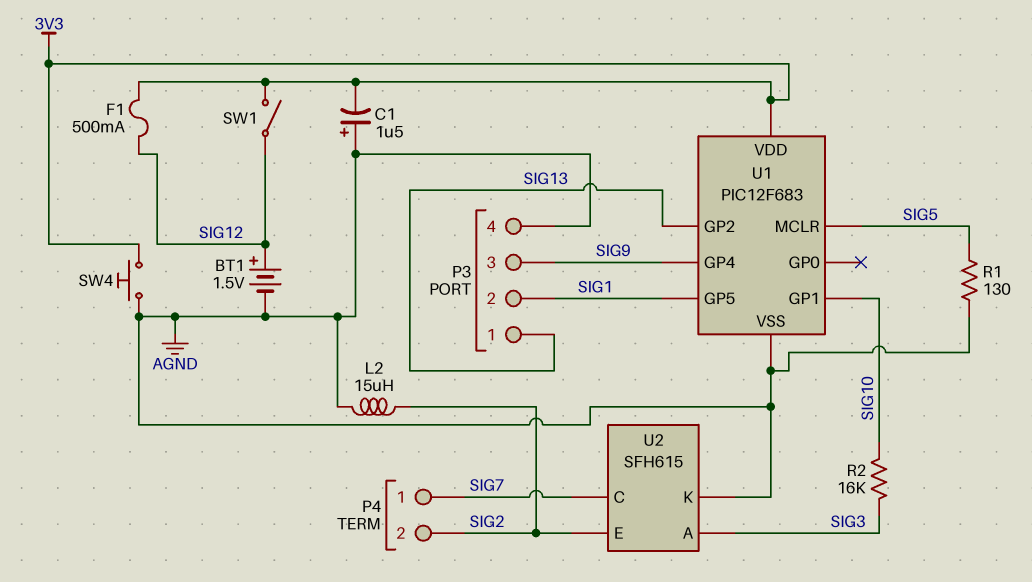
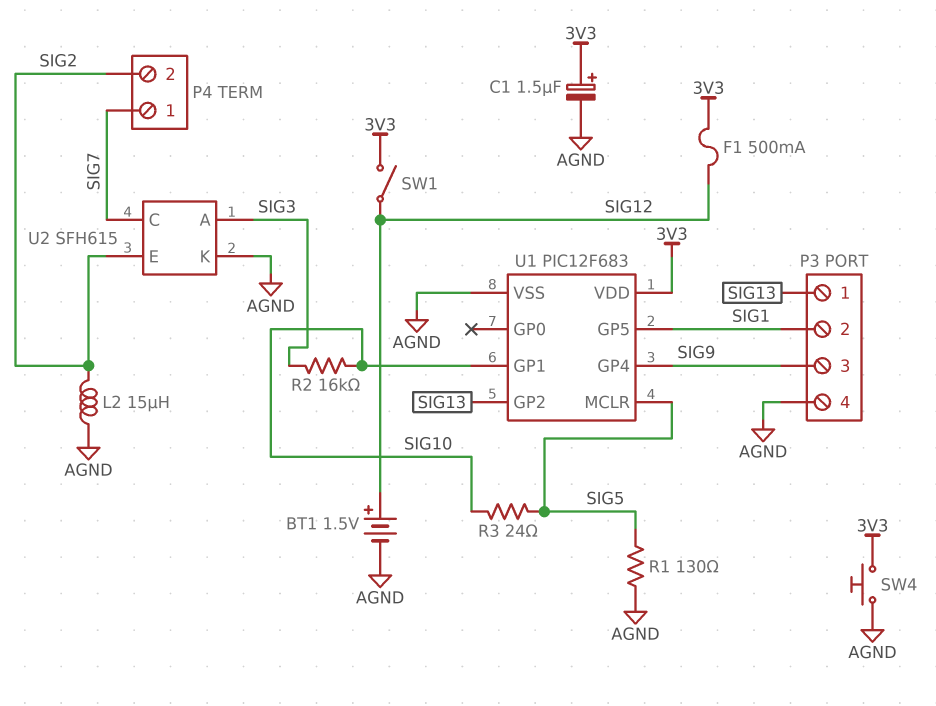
C1: 1.5uF (plus AGND, minus 3V3) -> 1.5uF (plus 3V3, minus AGND)
R3: none -> 24 (SIG5, SIG10)

